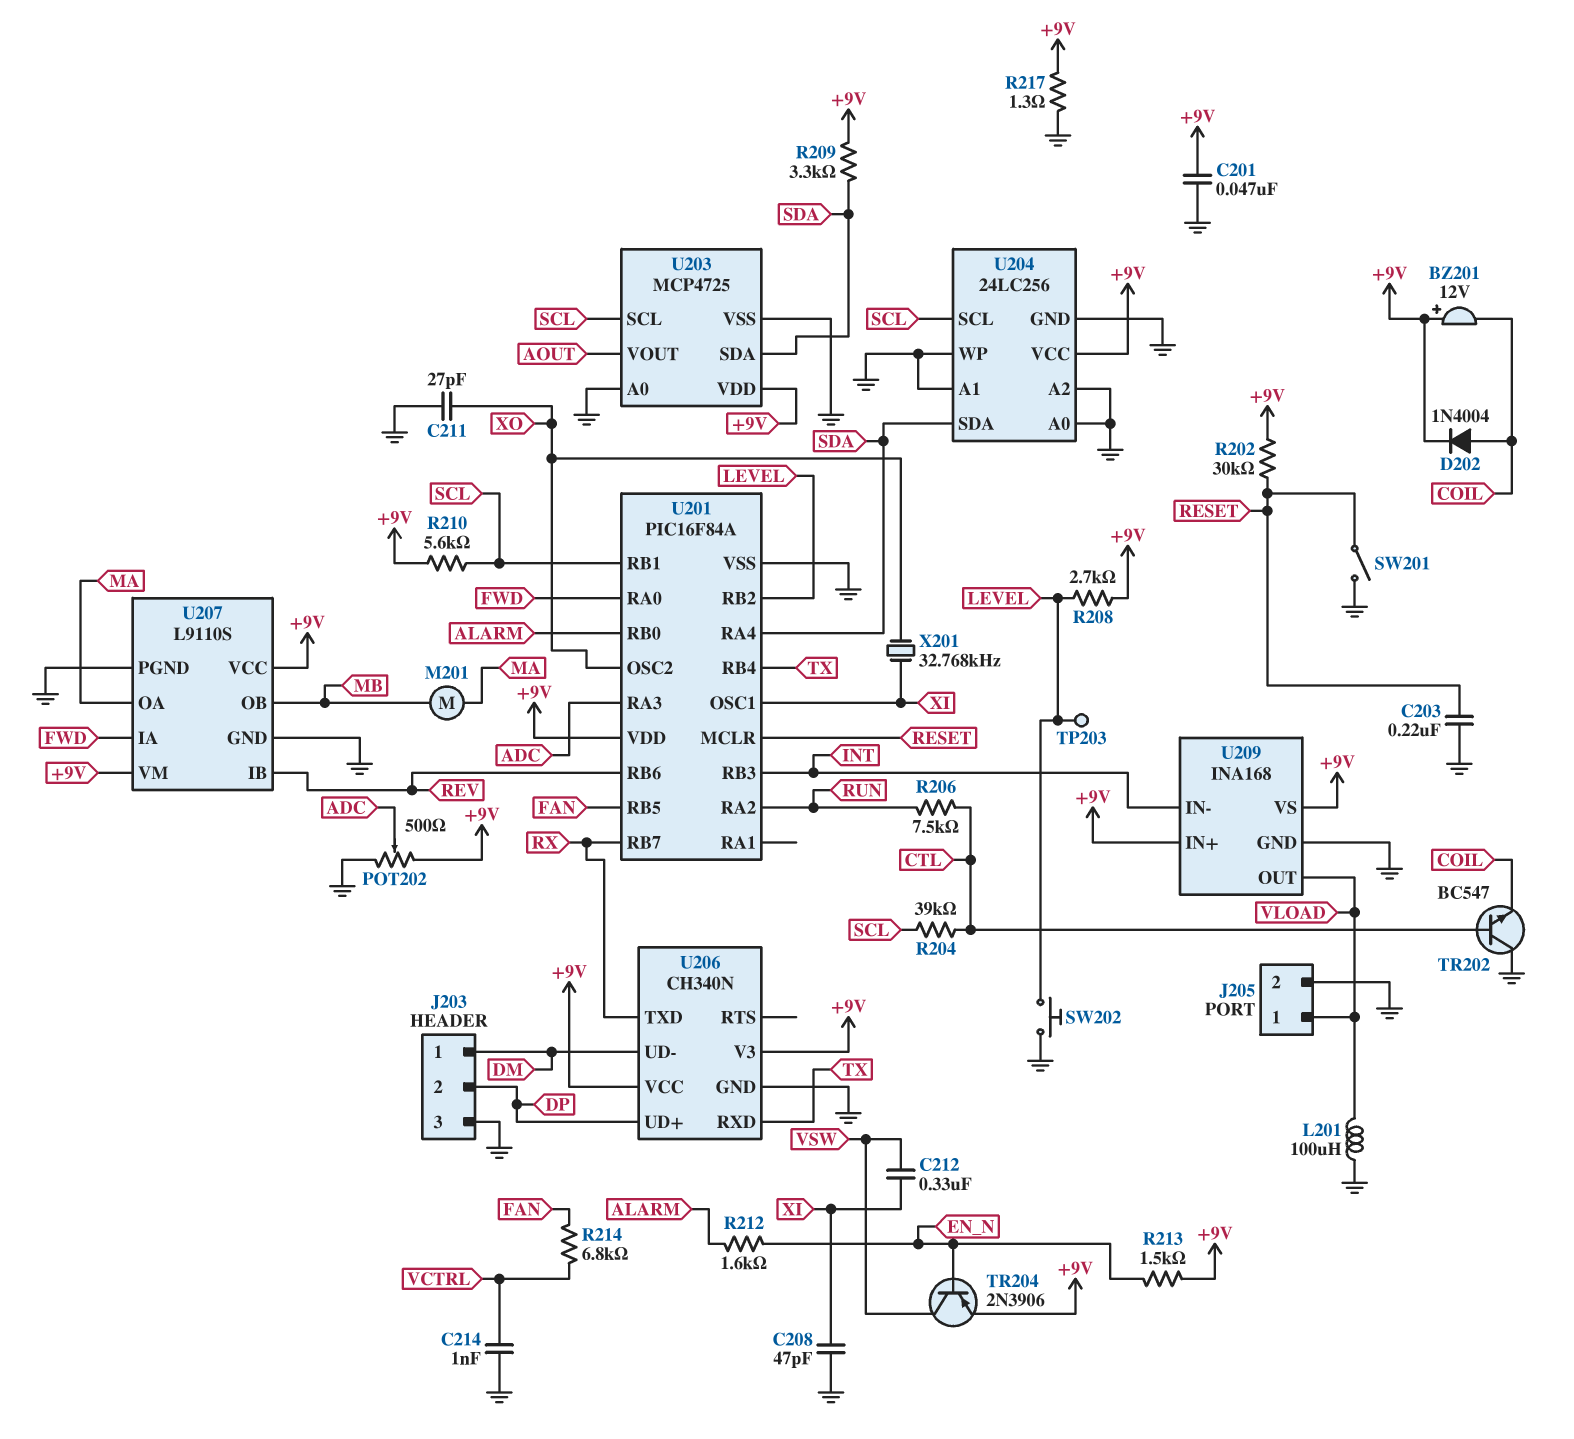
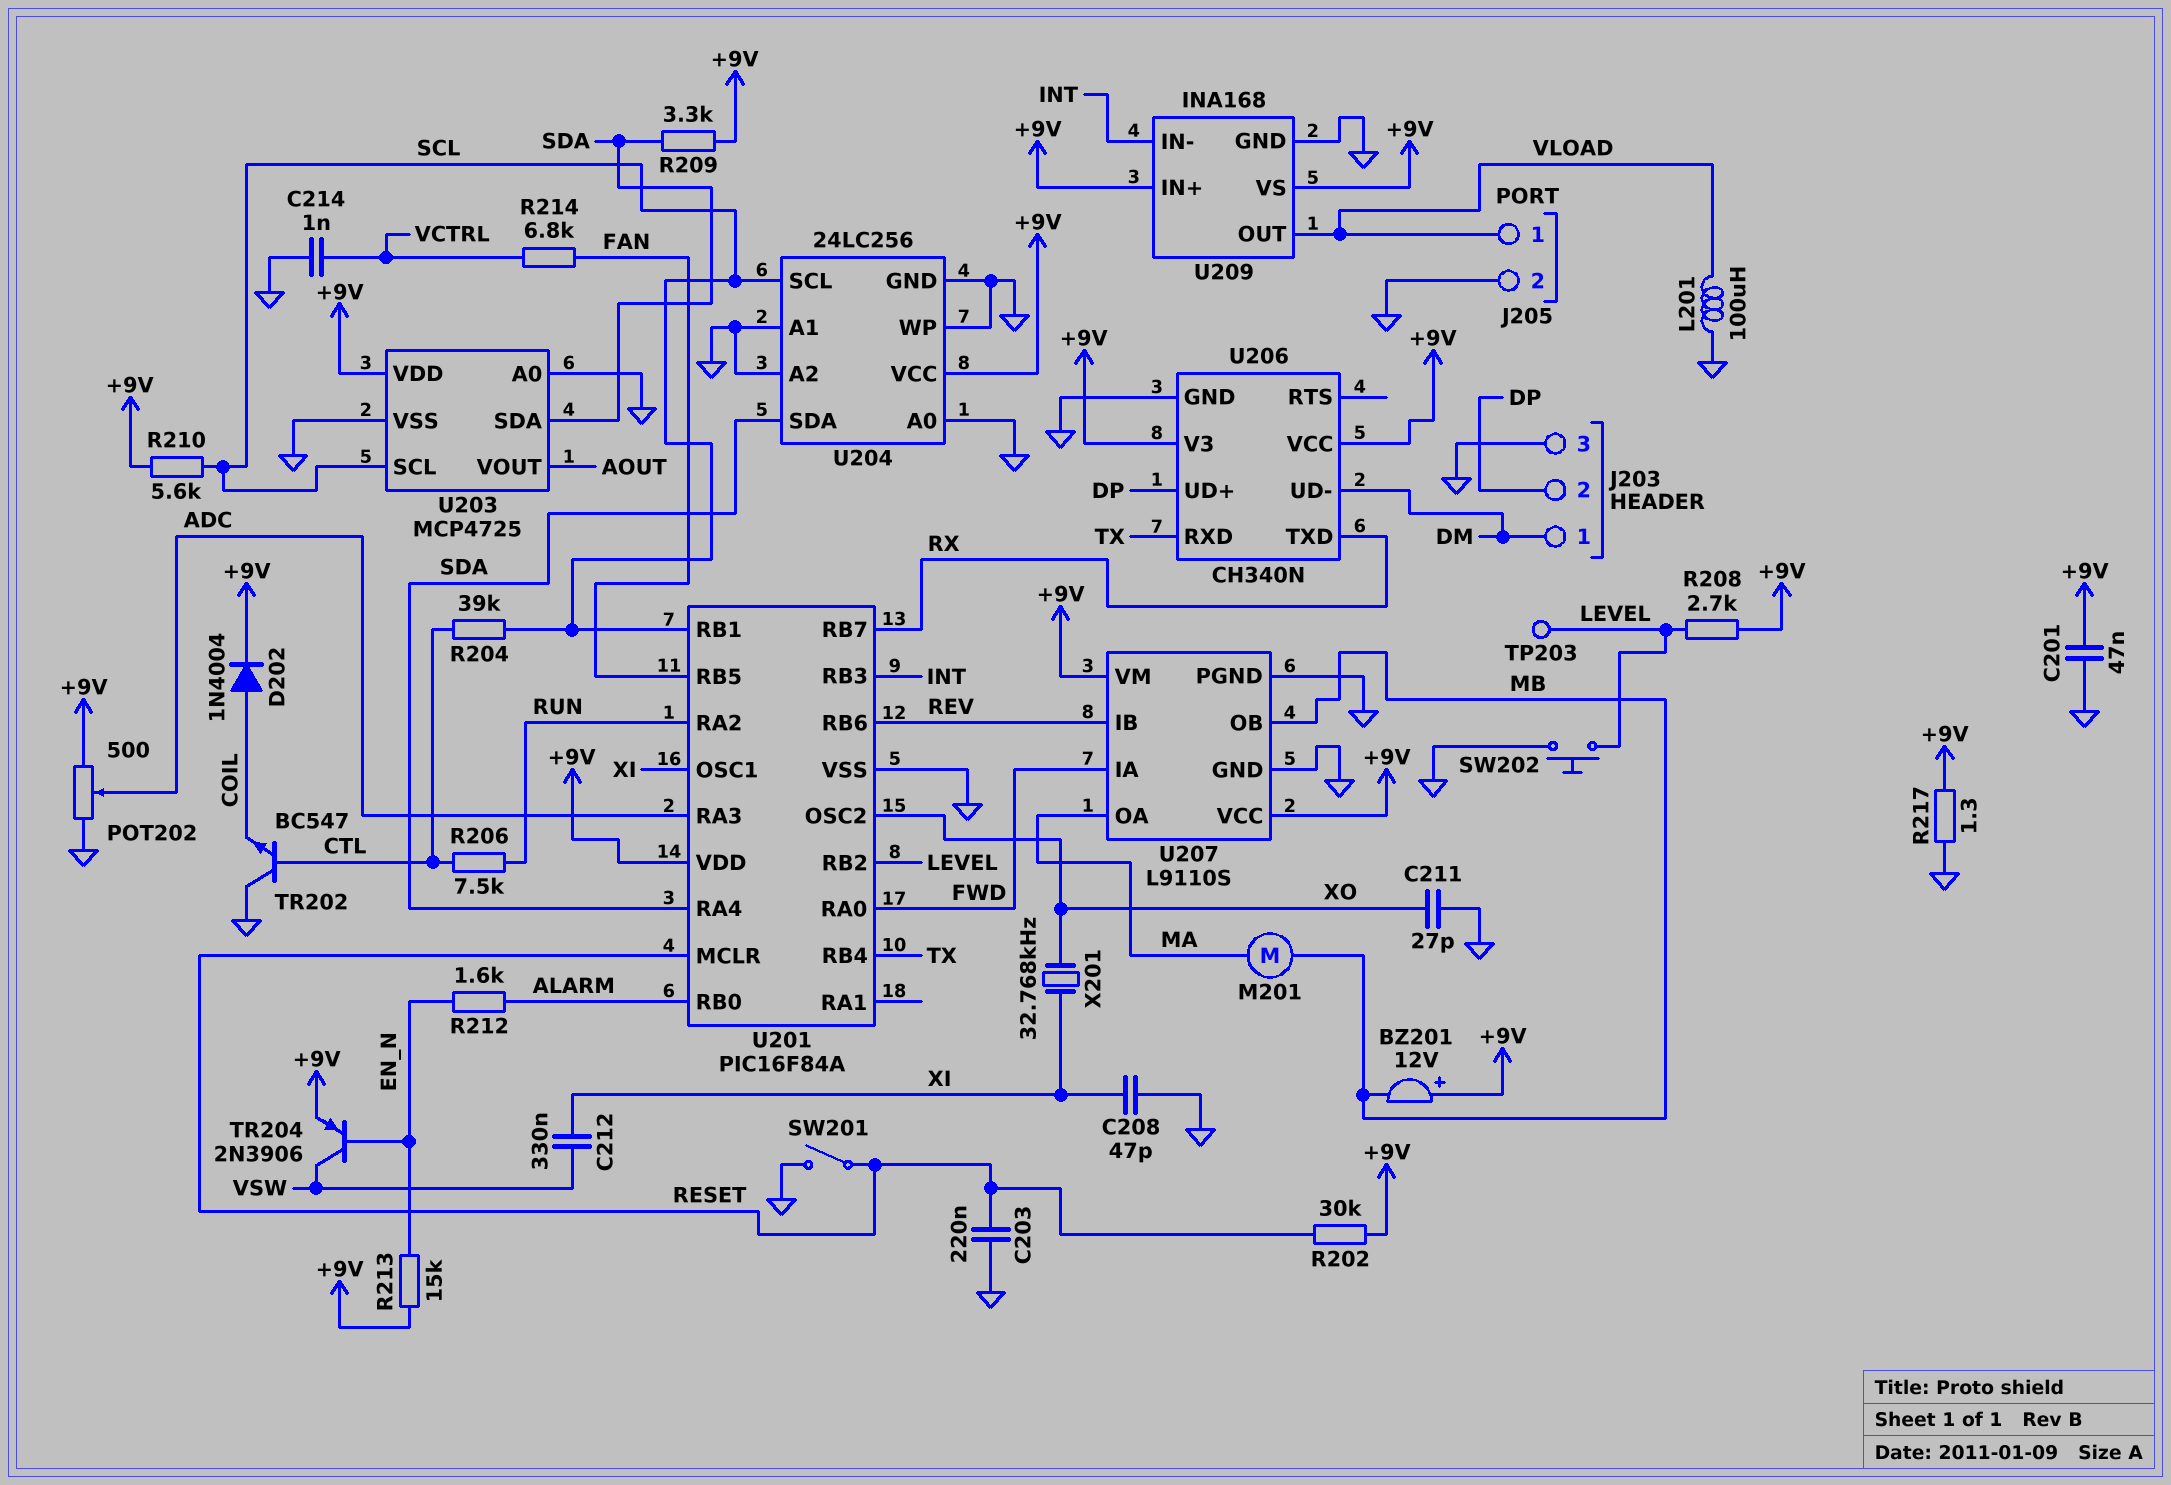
BZ201: buzzer 12V (plus +9V, minus COIL) -> buzzer 12V (plus +9V, minus MB)
R213: 1.5k (+9V, EN_N) -> 15k (+9V, EN_N)

